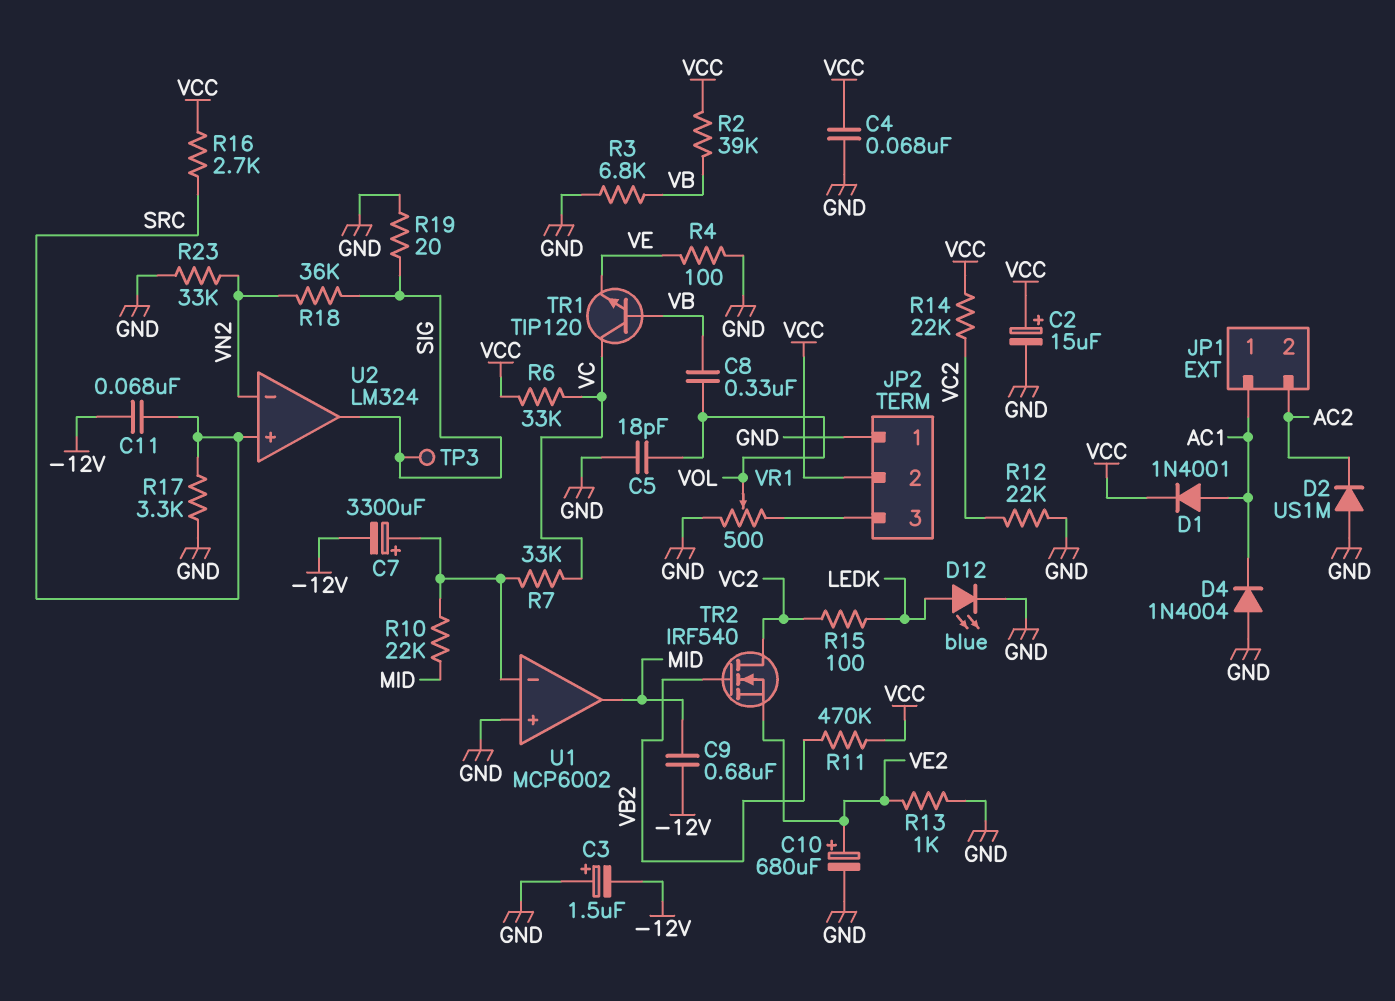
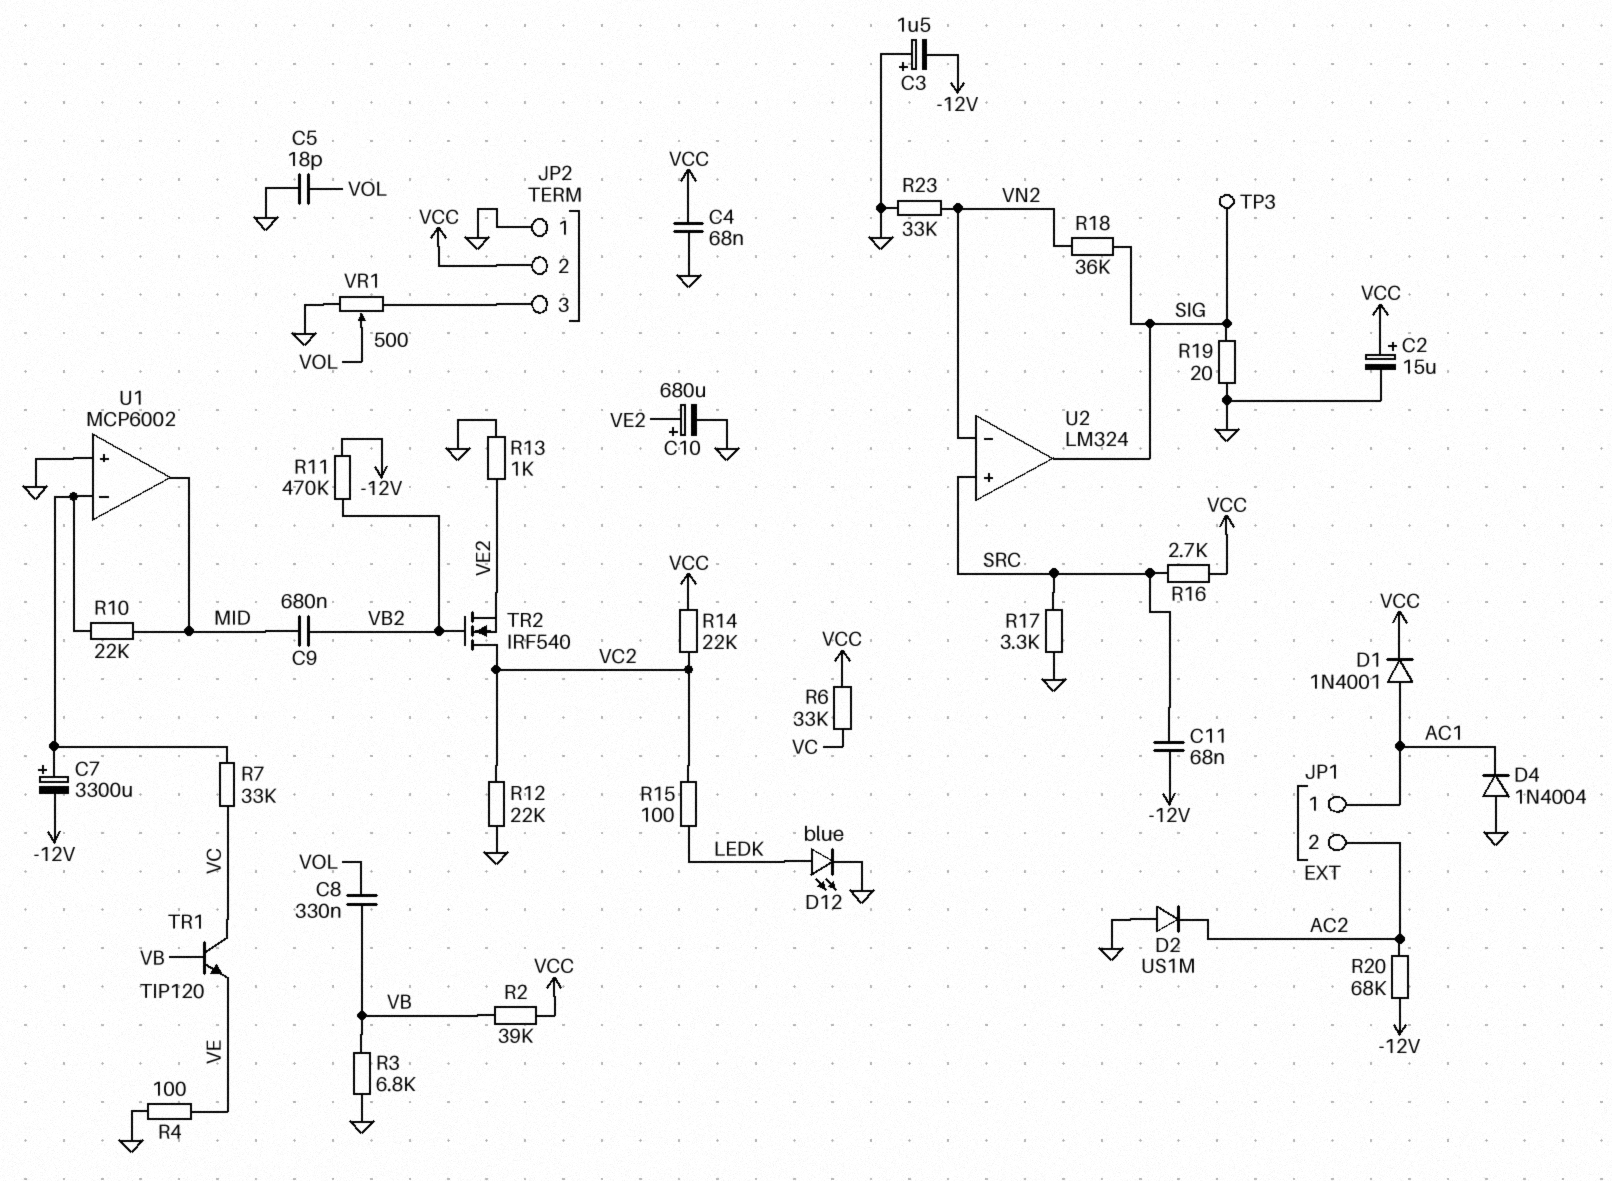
C9: 680nF (-12V, MID) -> 680nF (MID, VB2)
R11: 470k (VB2, VCC) -> 470k (-12V, VB2)
R20: none -> 68k (-12V, AC2)

